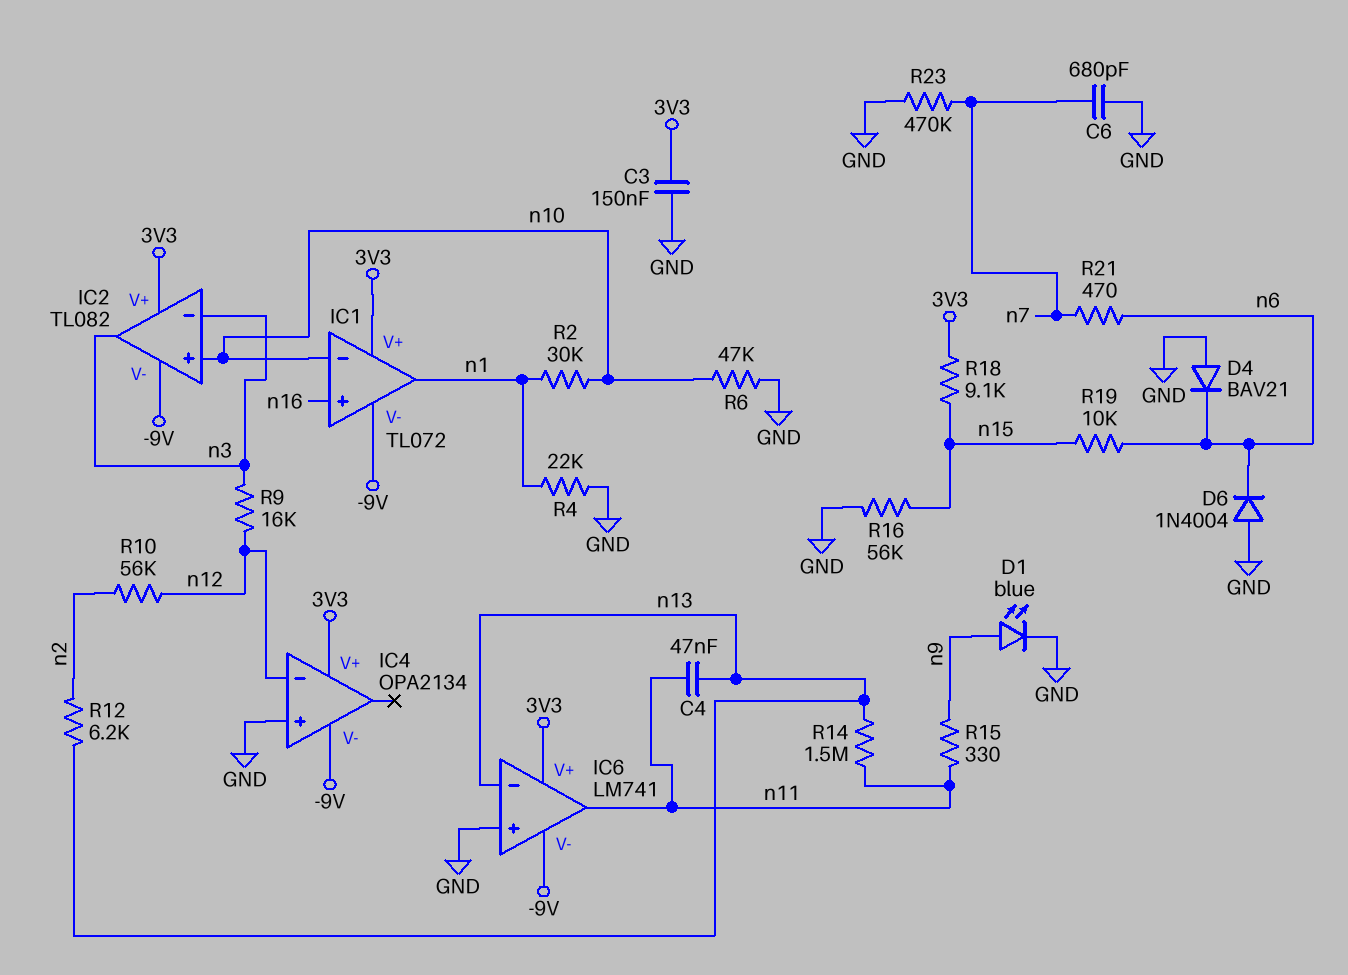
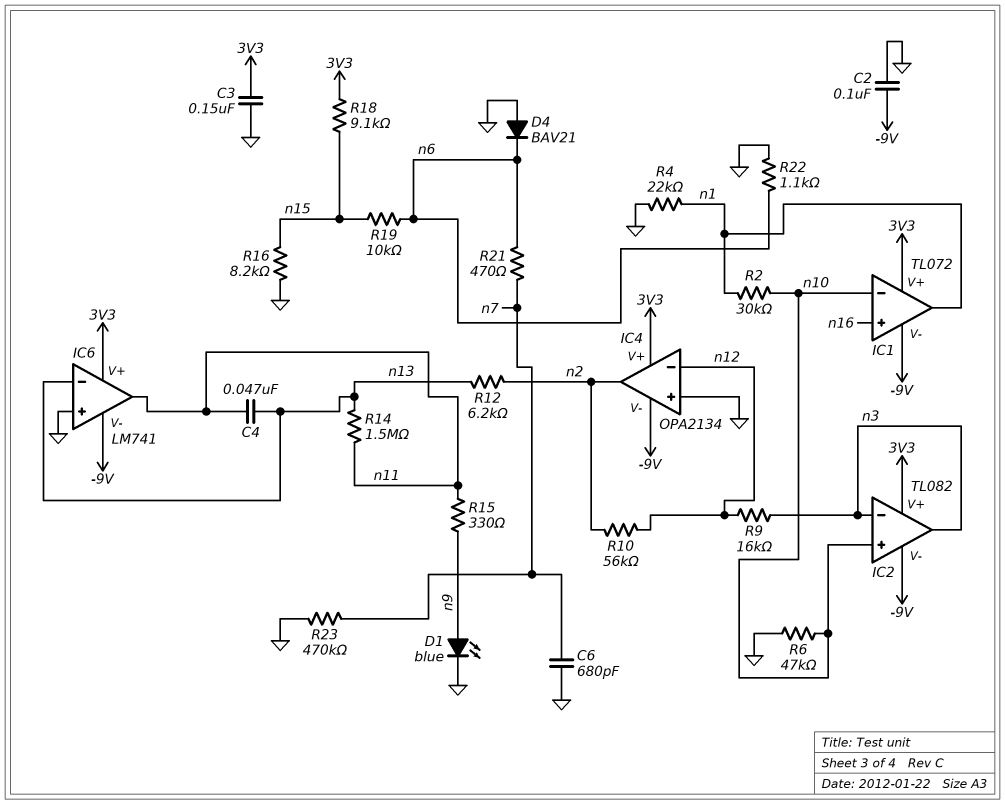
C2: none -> 100nF (-9V, GND)
D6: diode 1N4004 (A GND, K n6) -> none
IC4 pin out: none -> n2
R16: 56k (GND, n15) -> 8.2k (GND, n15)
R22: none -> 1.1k (GND, n6)

